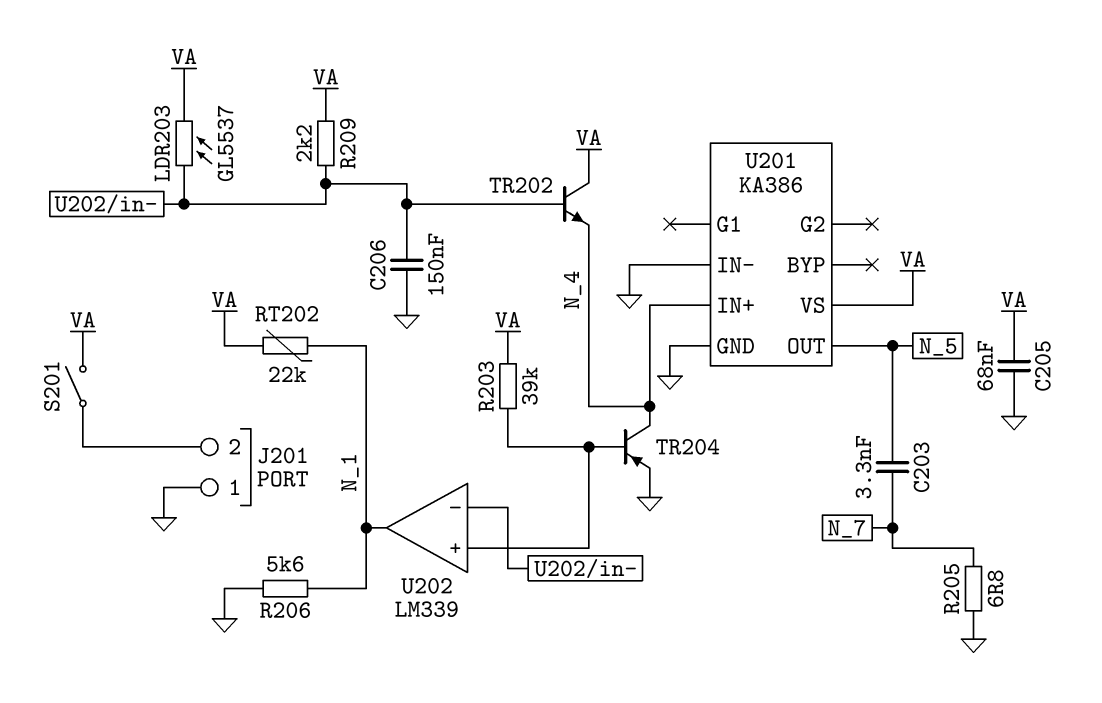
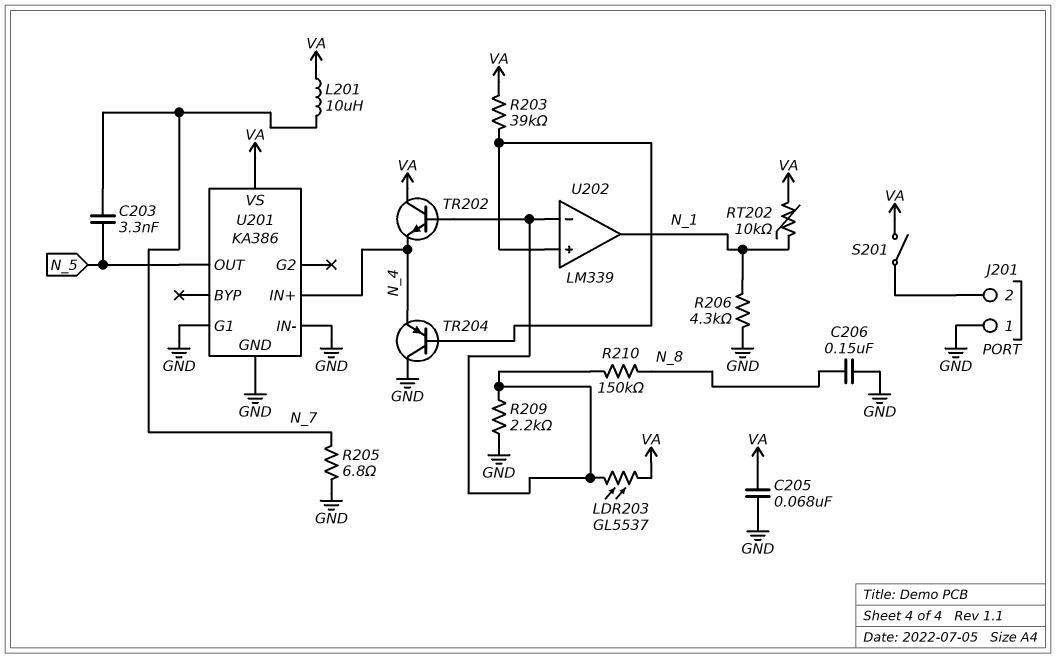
C206: 150nF (GND, U202/in-) -> 150nF (GND, N_8)
L201: none -> 10uH (N_7, VA)
R206: 5.6k (GND, N_1) -> 4.3k (GND, N_1)
R209: 2.2k (U202/in-, VA) -> 2.2k (GND, U202/in-)
R210: none -> 150k (N_8, U202/in-)
RT202: 22k (N_1, VA) -> 10k (N_1, VA)
TR204: PNP (B U202/in+, C N_4, E GND) -> PNP (B U202/in+, C GND, E N_4)
U201 pin G1: none -> GND

